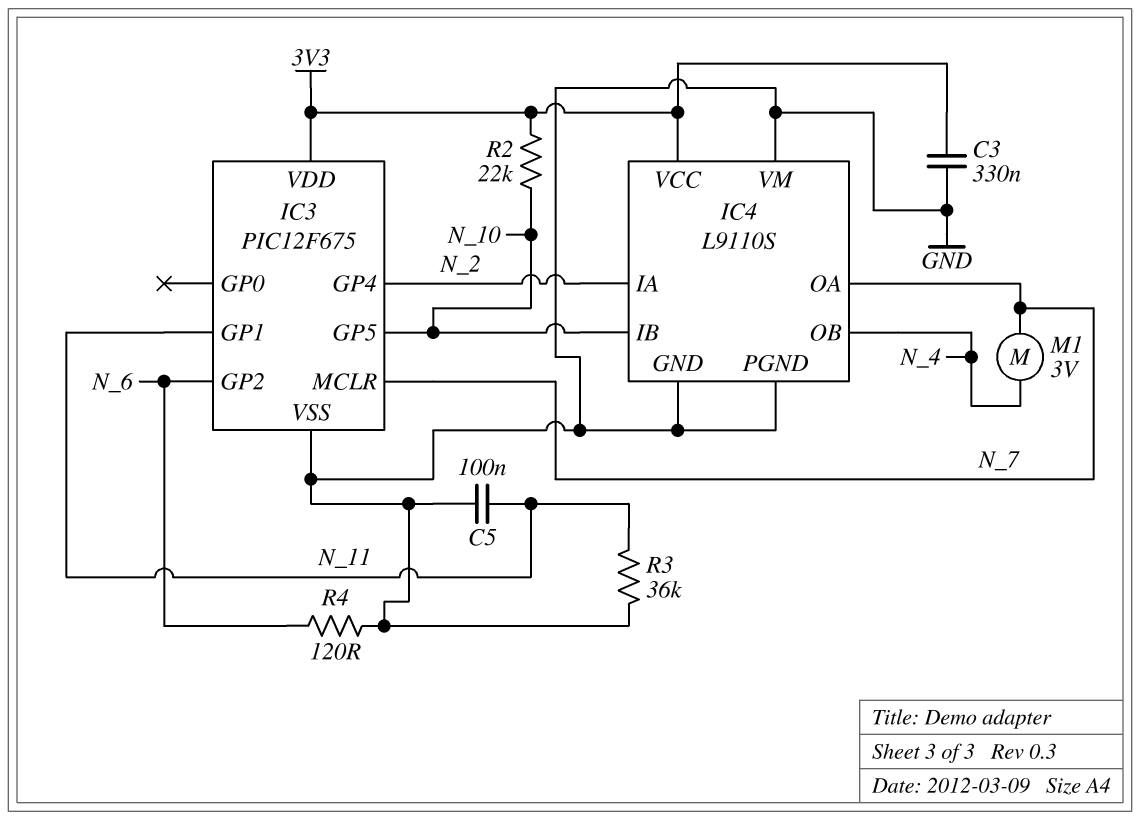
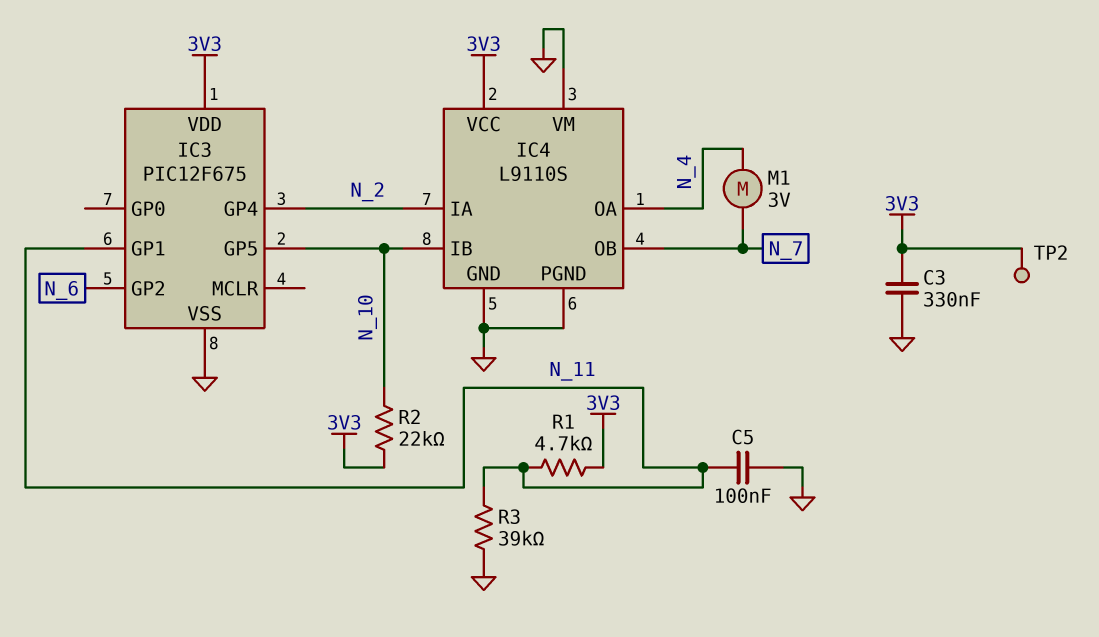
IC3 pin MCLR: N_7 -> none
IC4 pin OA: N_7 -> N_4
IC4 pin OB: N_4 -> N_7
R1: none -> 4.7k (3V3, N_11)
R3: 36k (GND, N_11) -> 39k (GND, N_11)
R4: 120 (GND, N_6) -> none
TP2: none -> test point (3V3)

